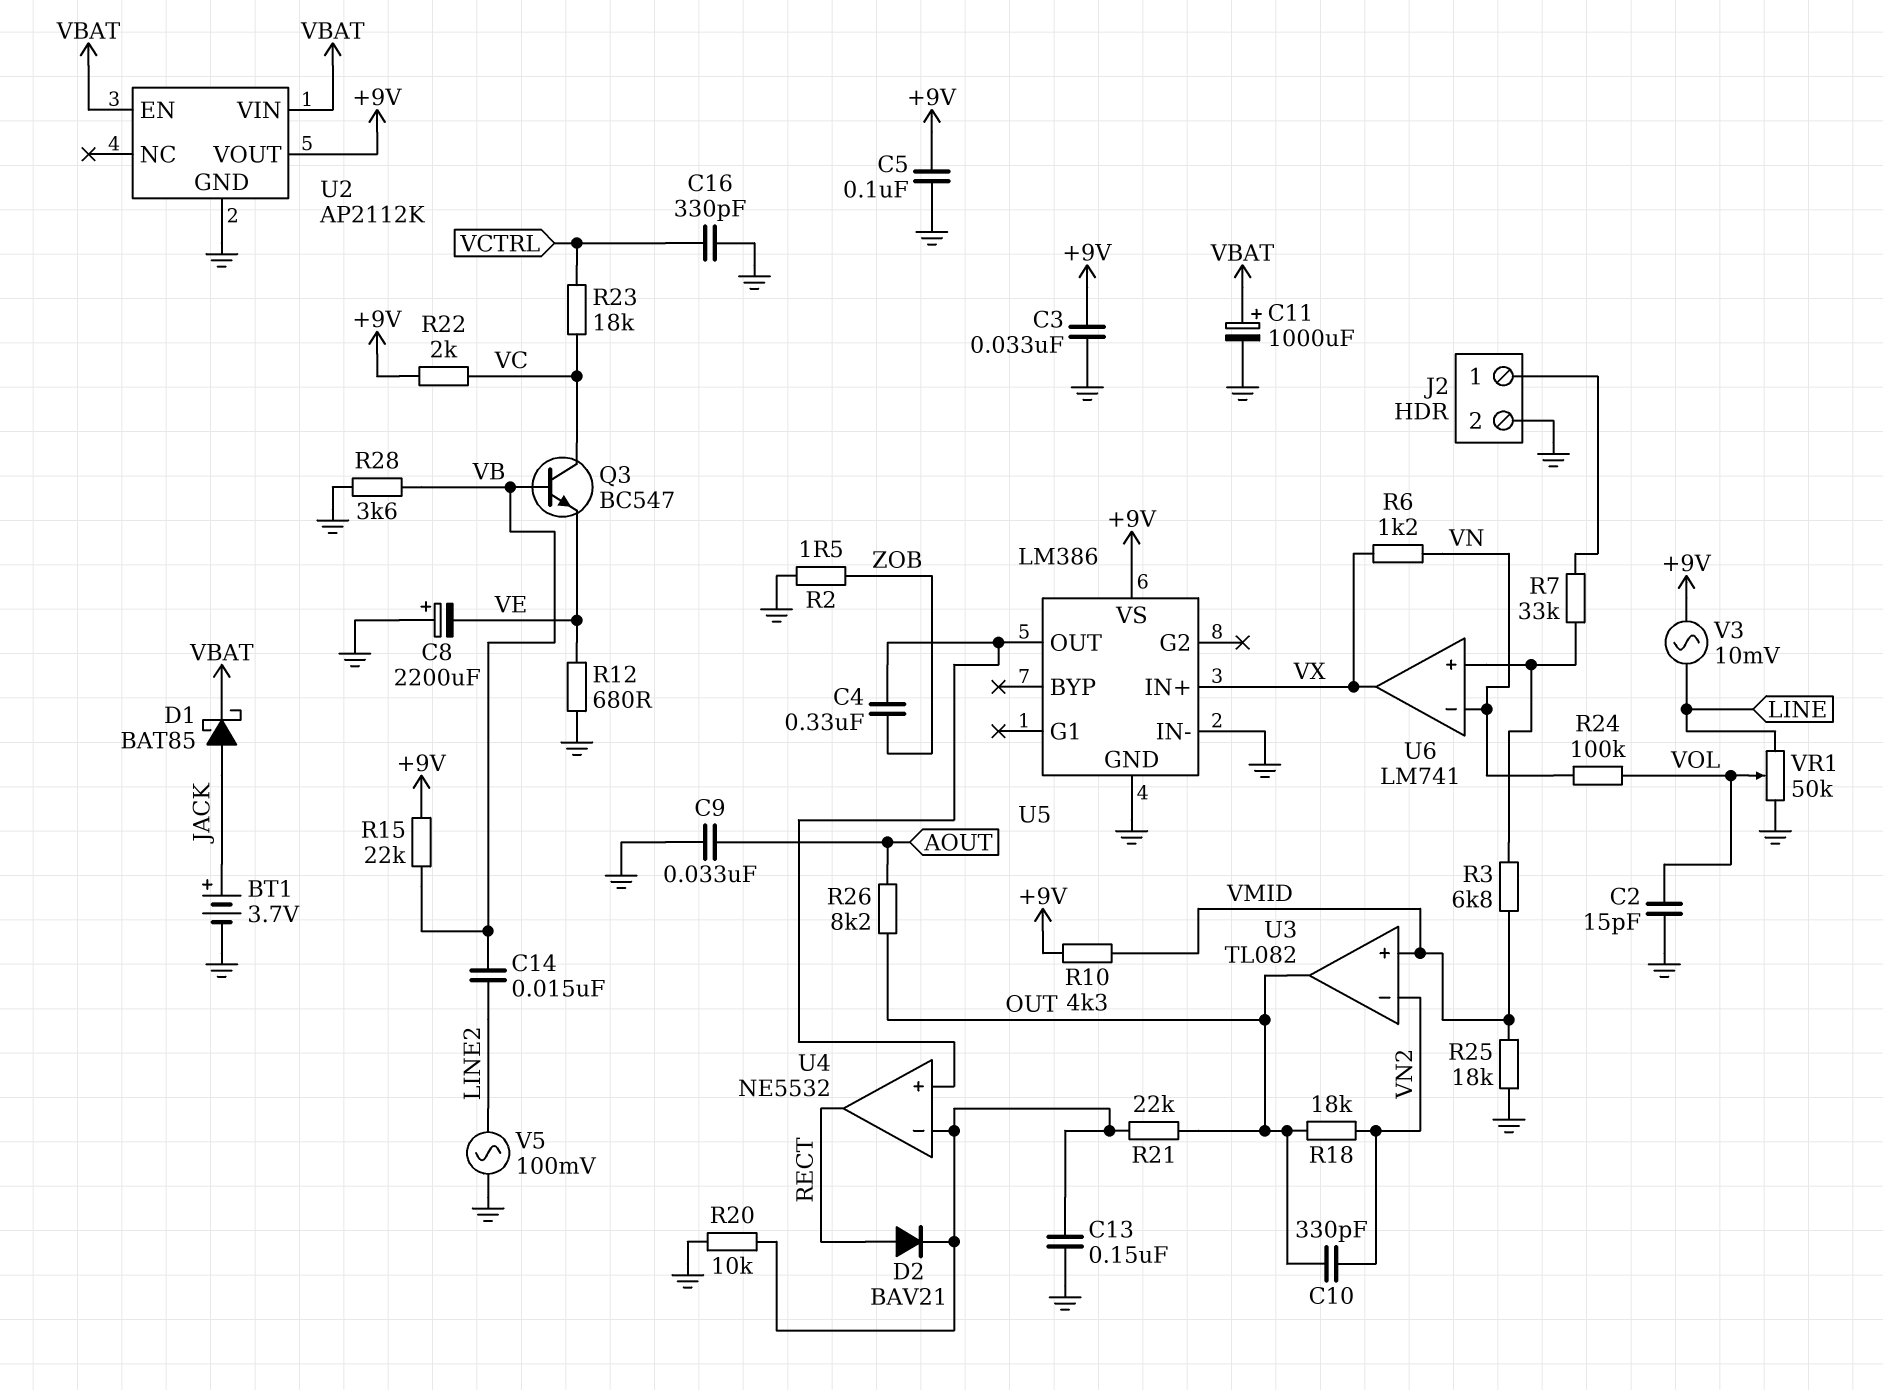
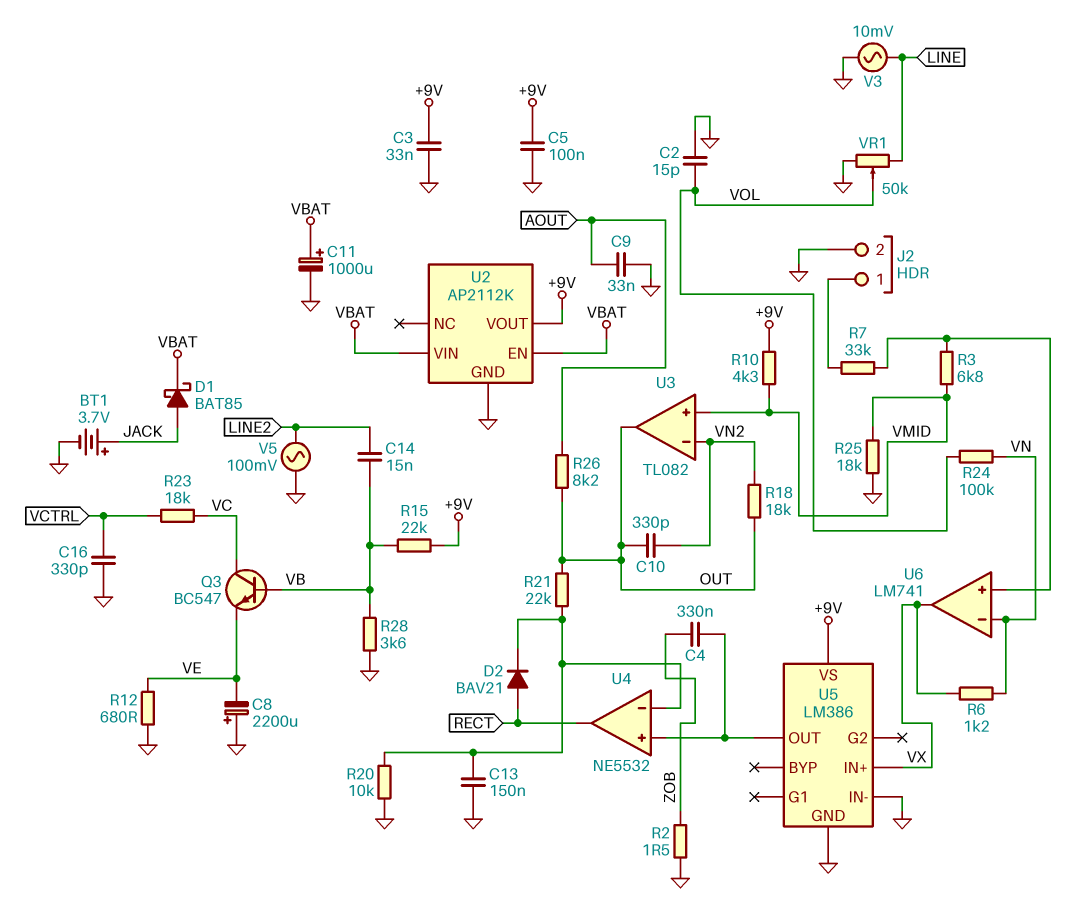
R22: 2k (+9V, VC) -> none
V3: AC 10mV (+9V, LINE) -> AC 10mV (GND, LINE)

